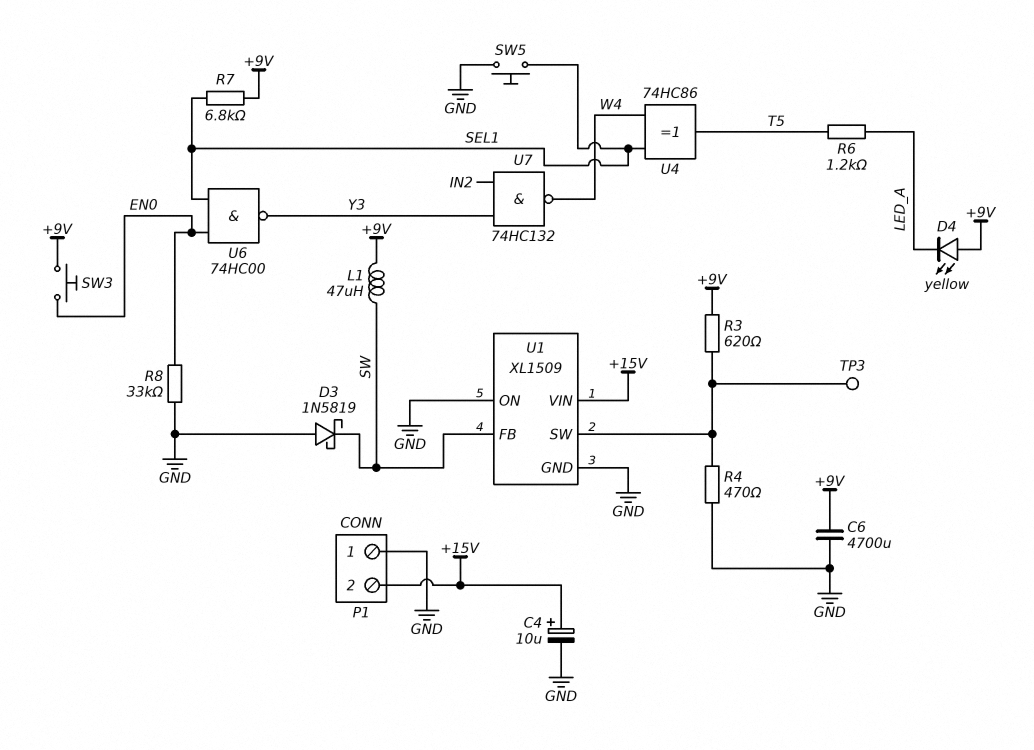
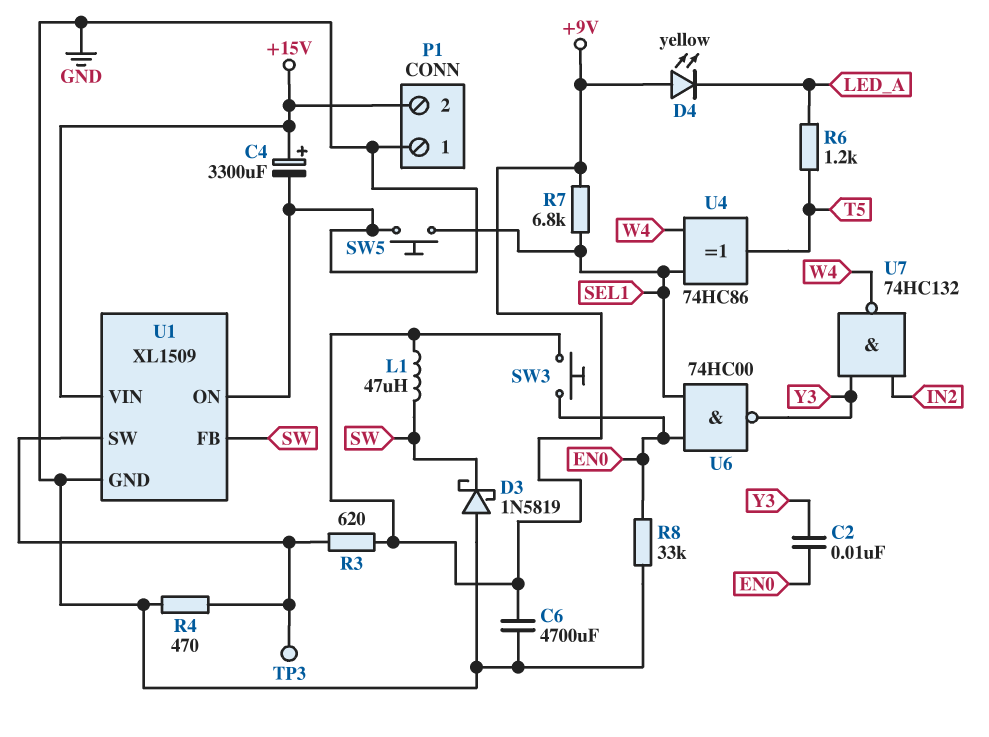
C2: none -> 10nF (EN0, Y3)
C4: 10uF (plus +15V, minus GND) -> 3300uF (plus +15V, minus GND)

